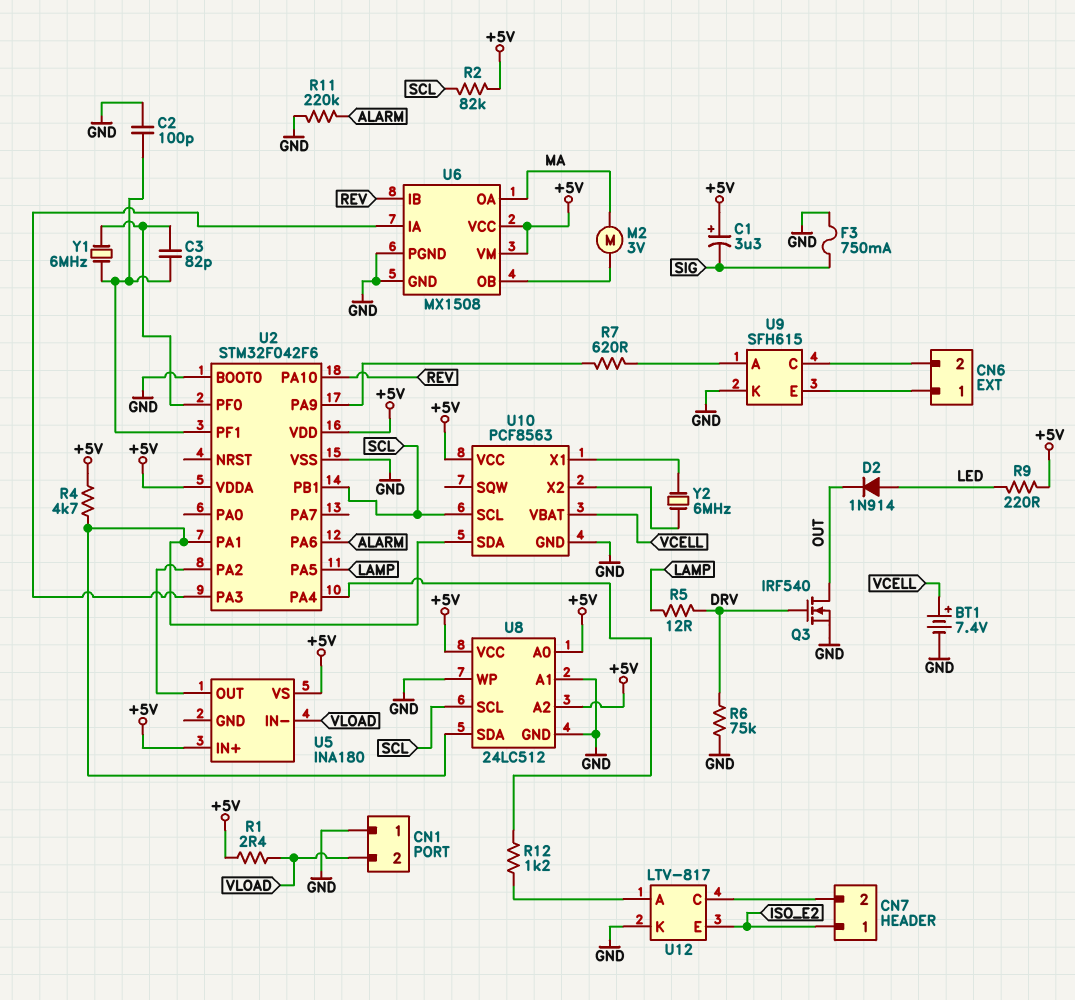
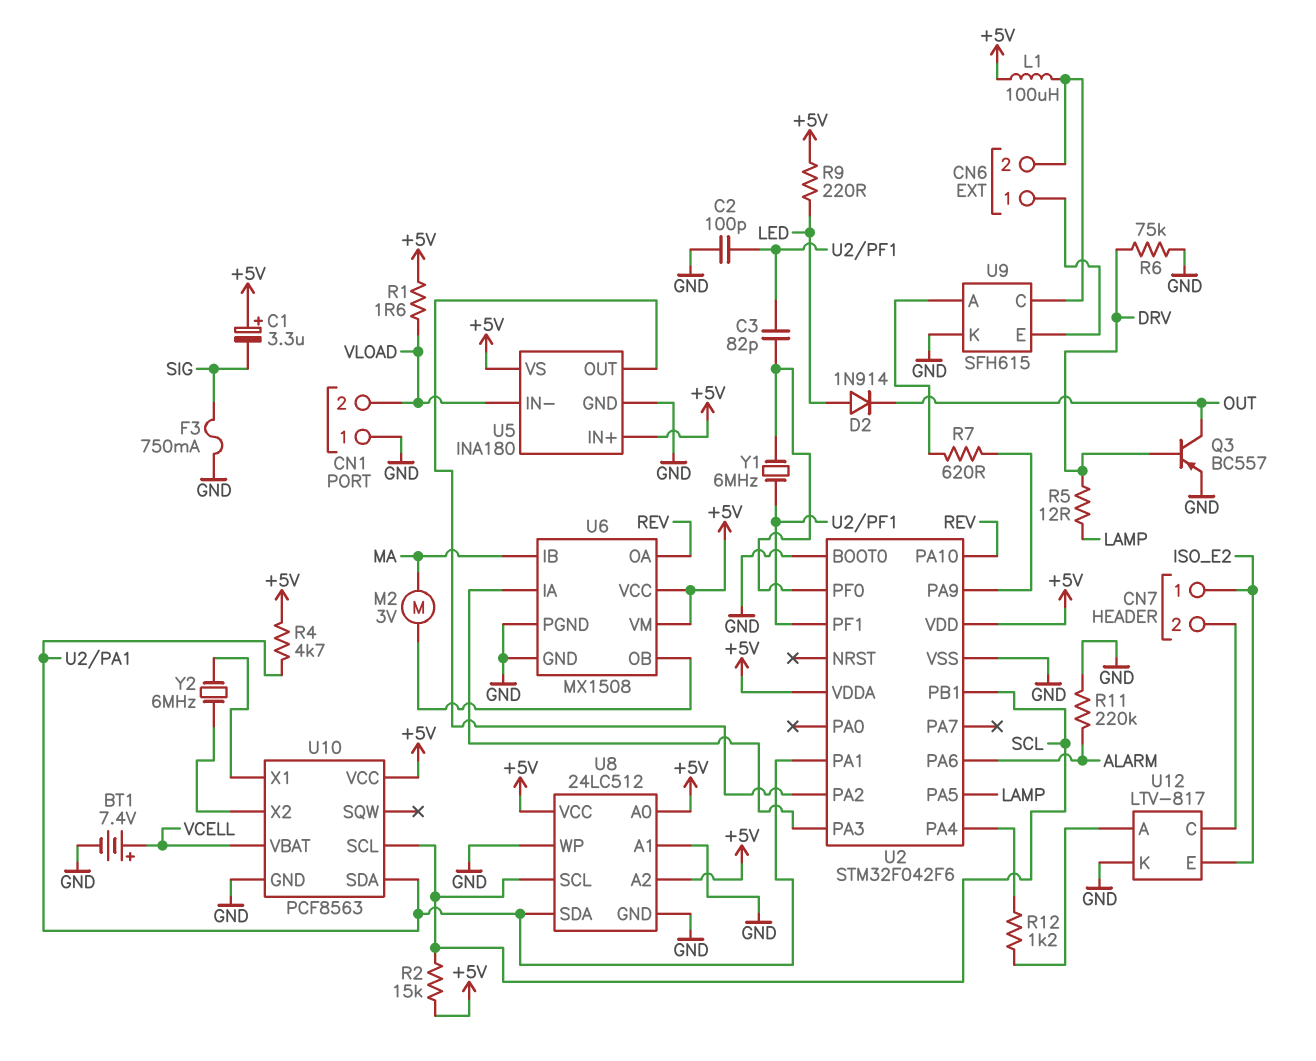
L1: none -> 100uH (+5V, CN6/2)
Q3: NMOS IRF540 (G DRV, D OUT, S GND) -> PNP BC557 (B DRV, C OUT, E GND)
R1: 2.4 (+5V, VLOAD) -> 1.6 (+5V, VLOAD)
R2: 82k (+5V, SCL) -> 15k (+5V, SCL)
U5 pin GND: none -> GND
U6 pin IB: REV -> MA
U6 pin OA: MA -> REV

